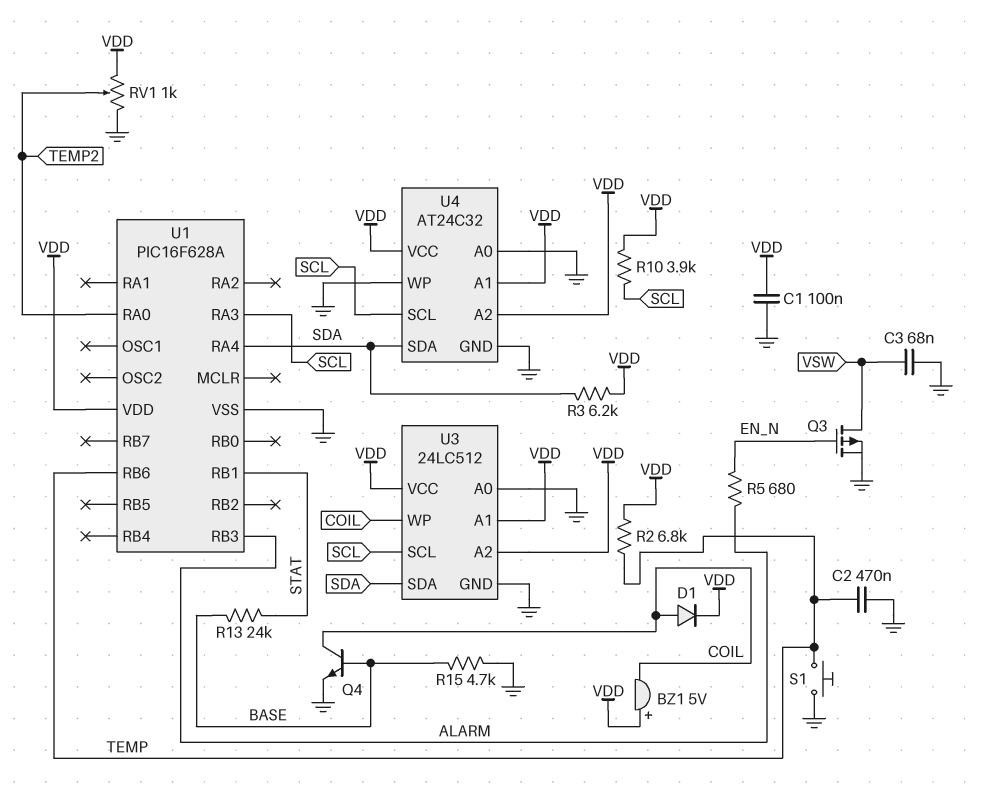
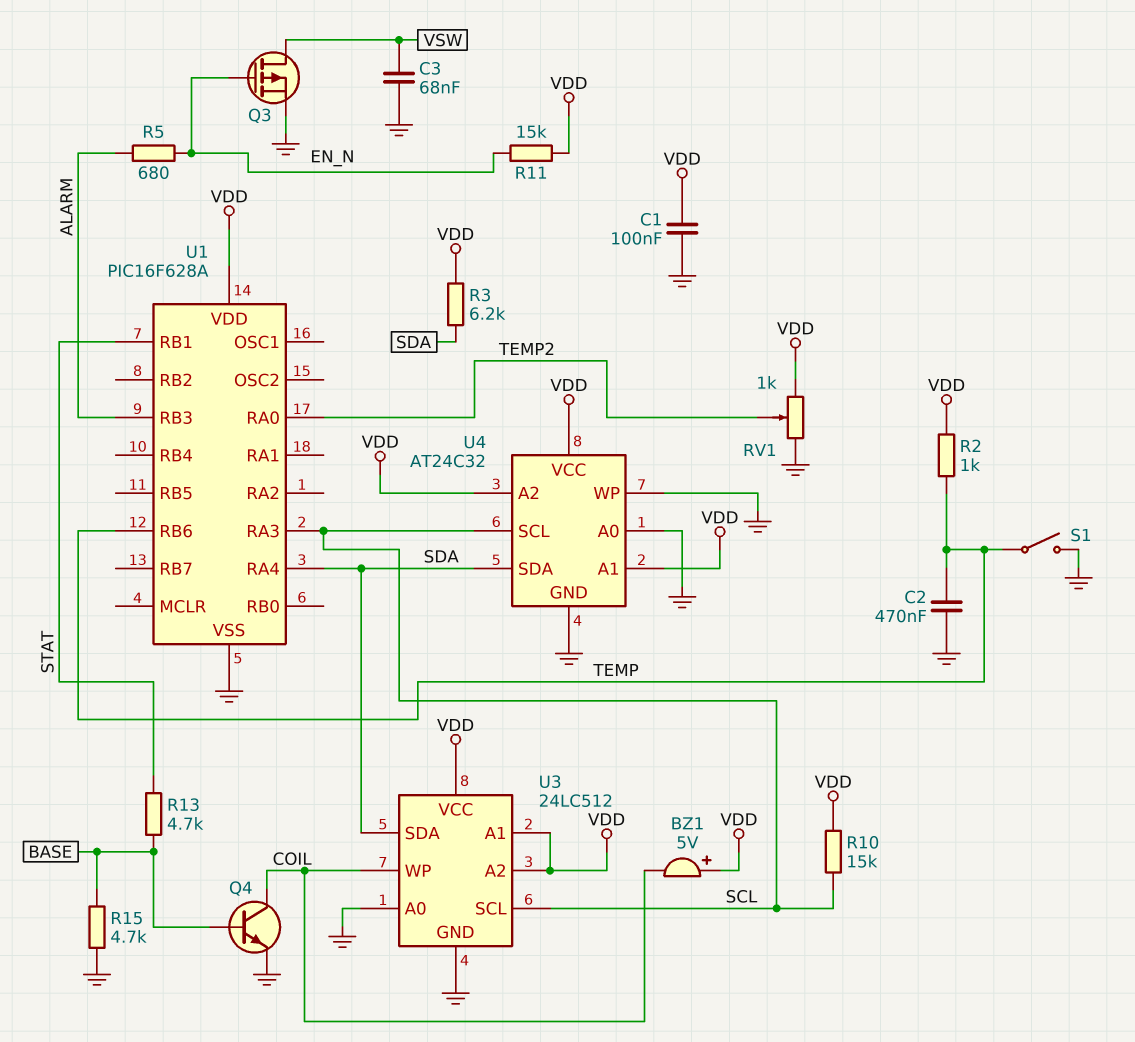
D1: diode (A COIL, K VDD) -> none
R2: 6.8k (TEMP, VDD) -> 1k (TEMP, VDD)
R10: 3.9k (SCL, VDD) -> 15k (SCL, VDD)
R11: none -> 15k (EN_N, VDD)
R13: 24k (BASE, STAT) -> 4.7k (BASE, STAT)
S1: button (GND, TEMP) -> switch (GND, TEMP)

